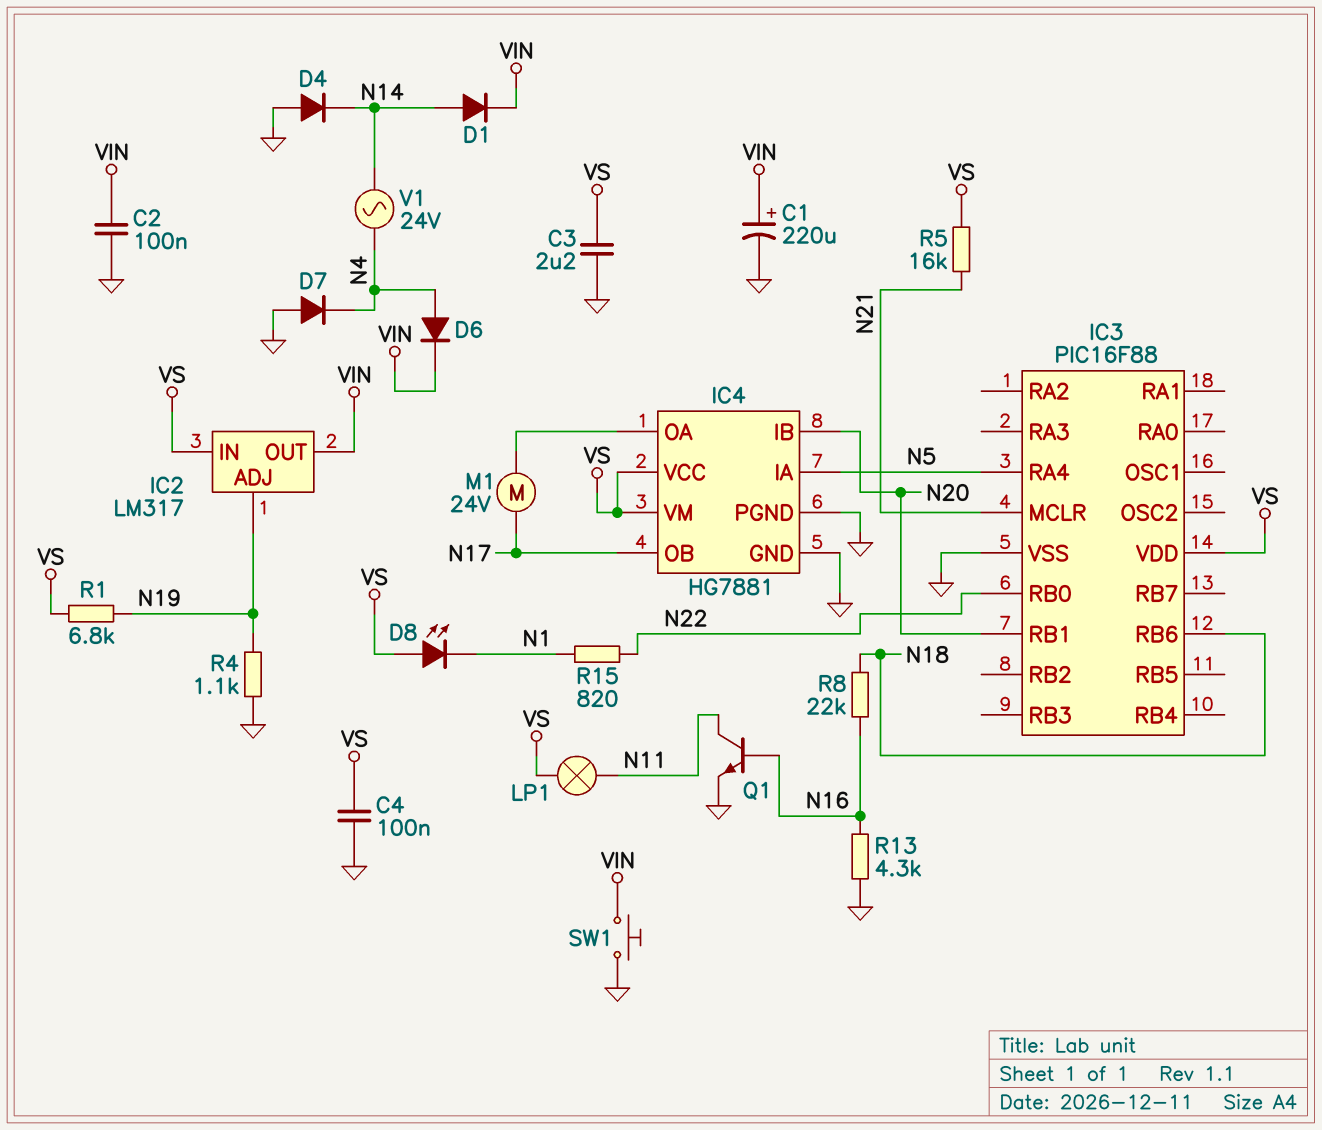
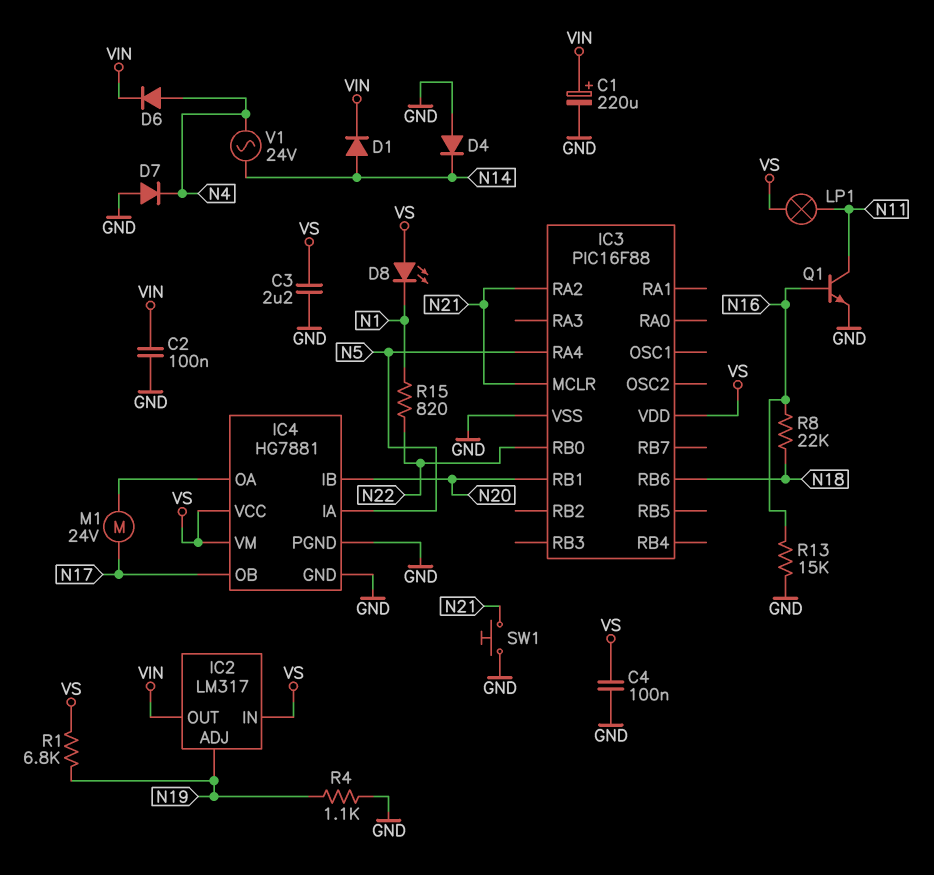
IC3 pin RA2: none -> N21
R5: 16k (N21, VS) -> none
R13: 4.3k (GND, N16) -> 15k (GND, N16)
SW1: button (GND, VIN) -> button (GND, N21)

